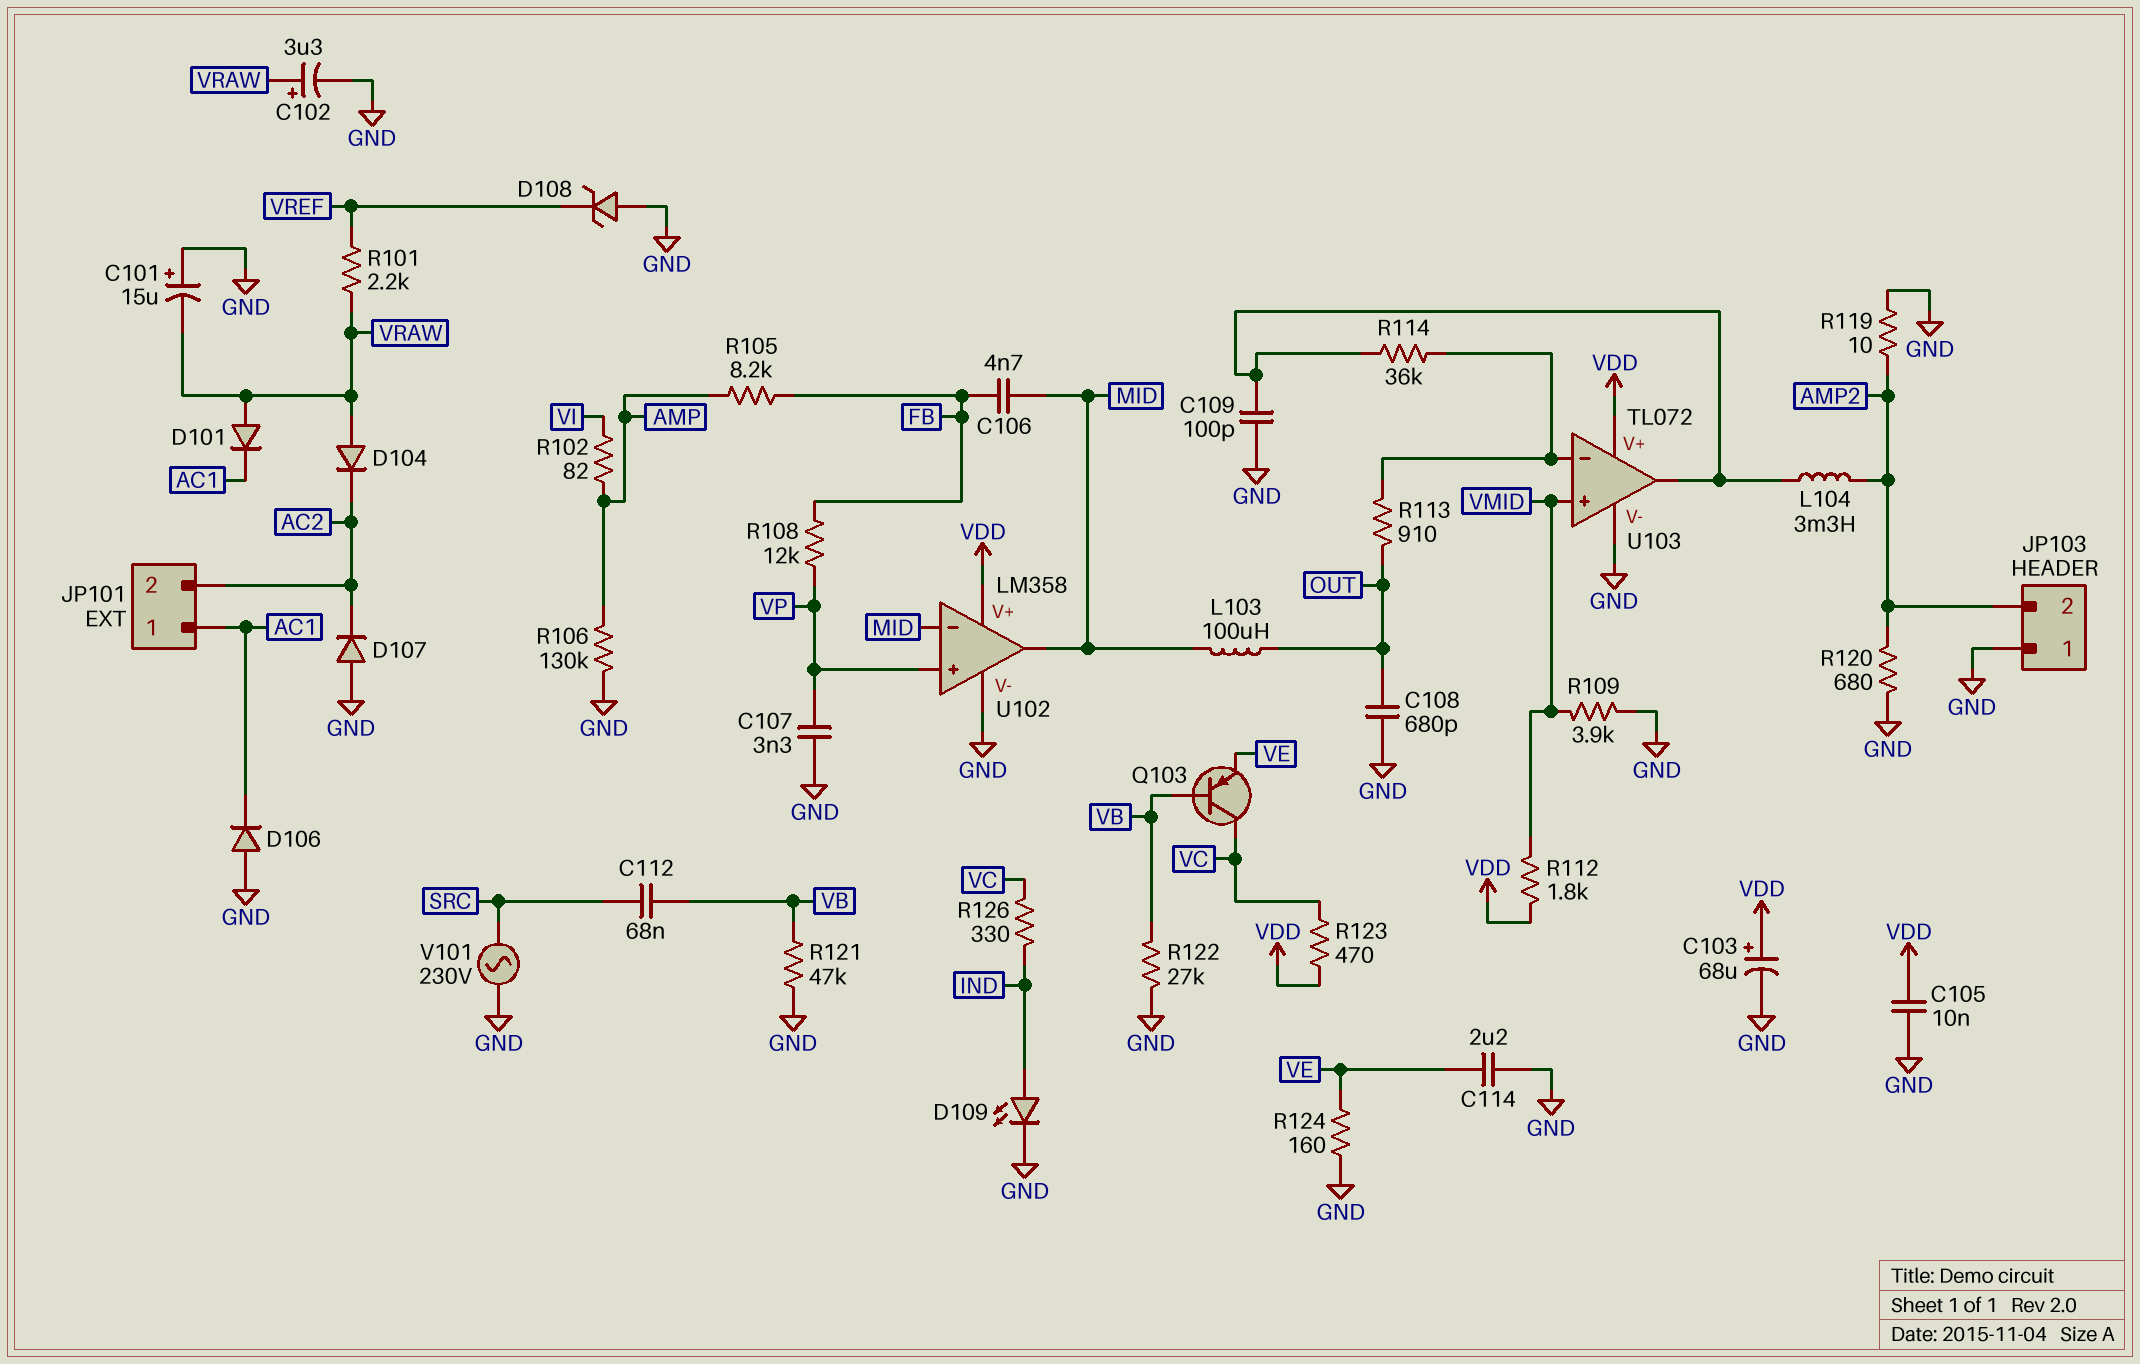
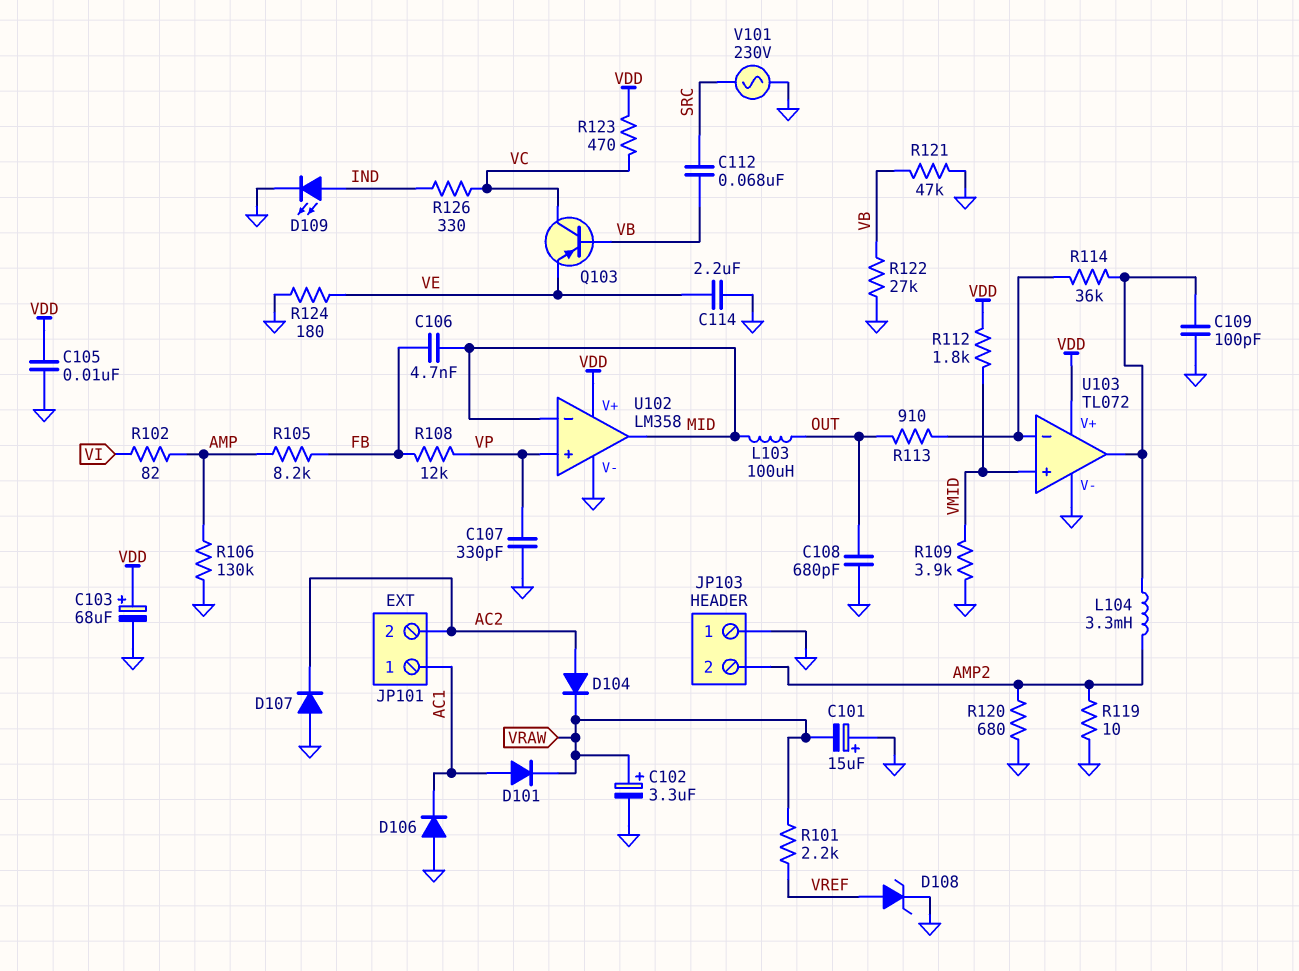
C107: 3.3nF (GND, VP) -> 330pF (GND, VP)
D101: diode (A VRAW, K AC1) -> diode (A AC1, K VRAW)
D104: diode (A VRAW, K AC2) -> diode (A AC2, K VRAW)
D108: zener (A GND, K VREF) -> zener (A VREF, K GND)
R124: 160 (GND, VE) -> 180 (GND, VE)

